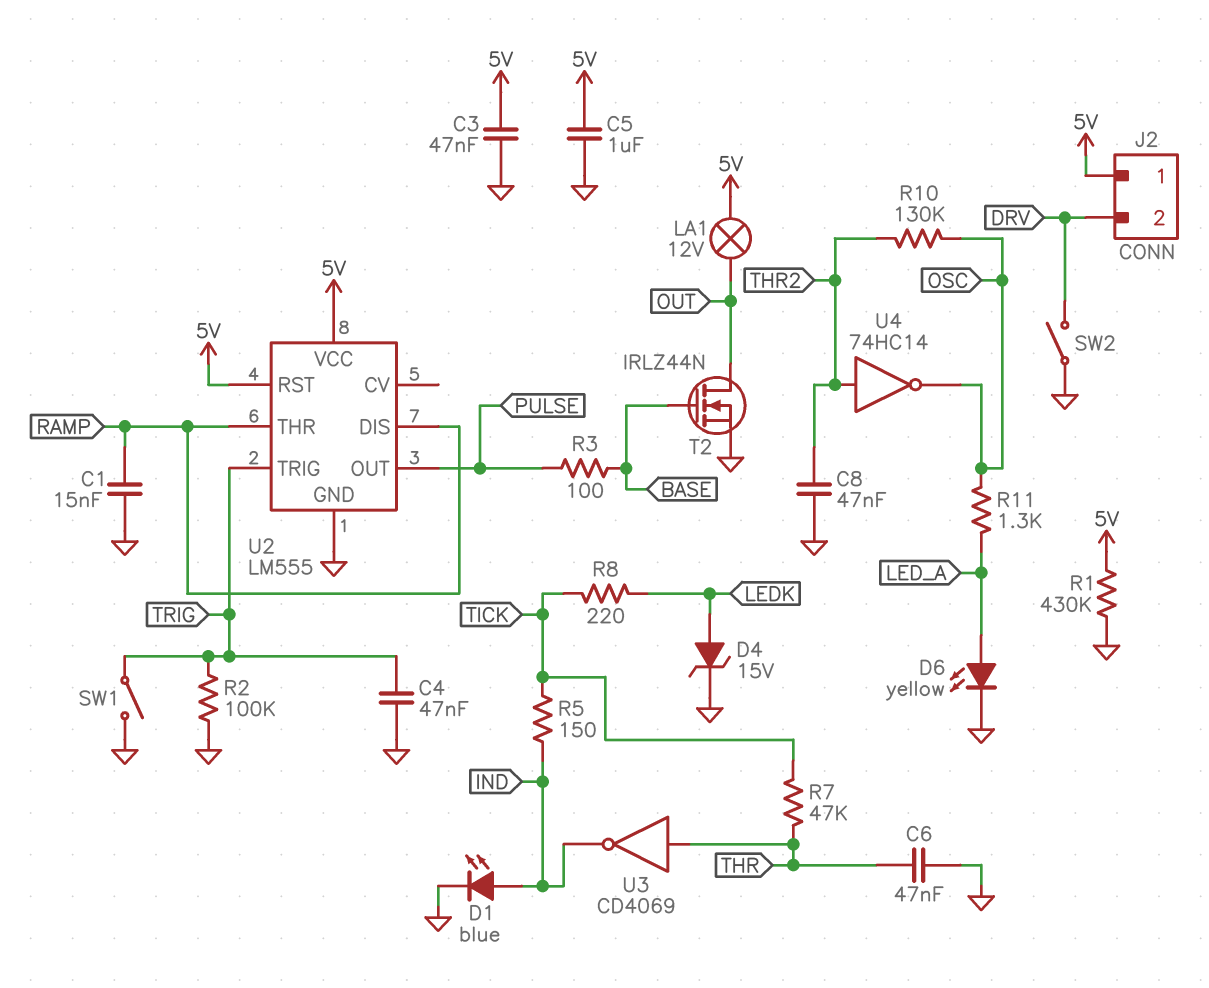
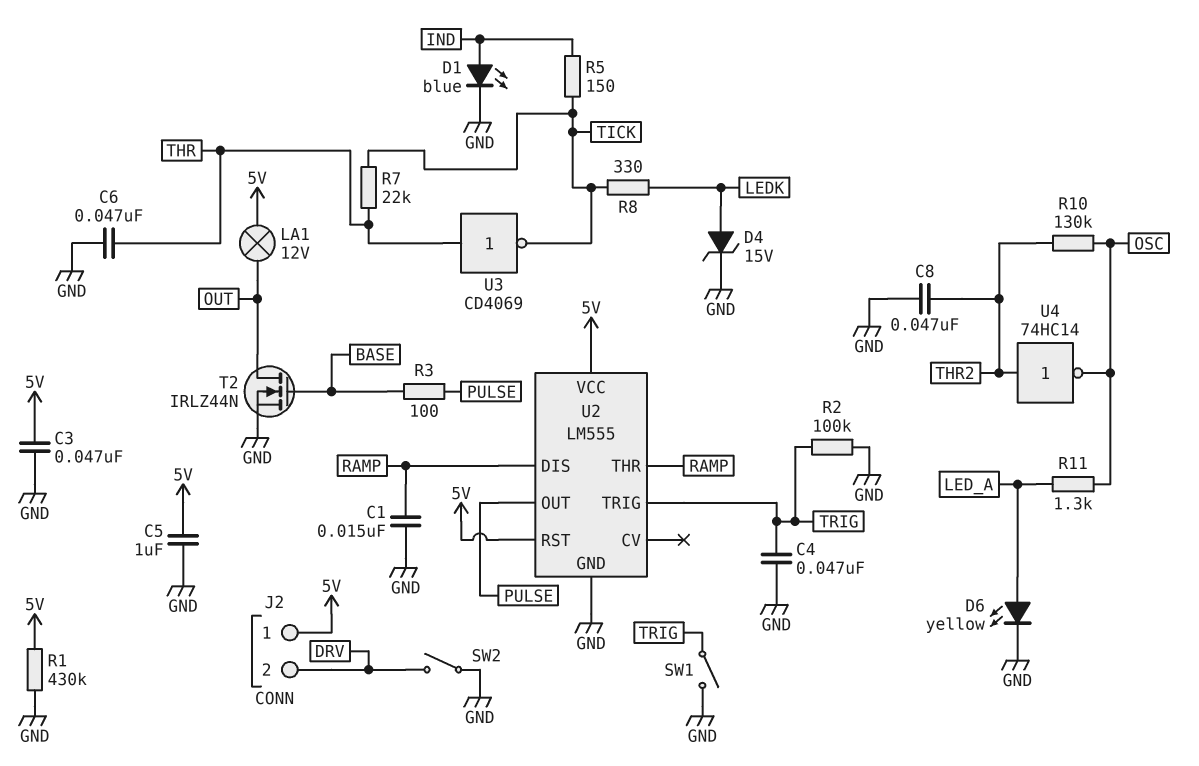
R7: 47k (THR, TICK) -> 22k (THR, TICK)
R8: 220 (LEDK, TICK) -> 330 (LEDK, TICK)
U3: NOT CD4069 (in THR, out IND) -> NOT CD4069 (in THR, out TICK)

